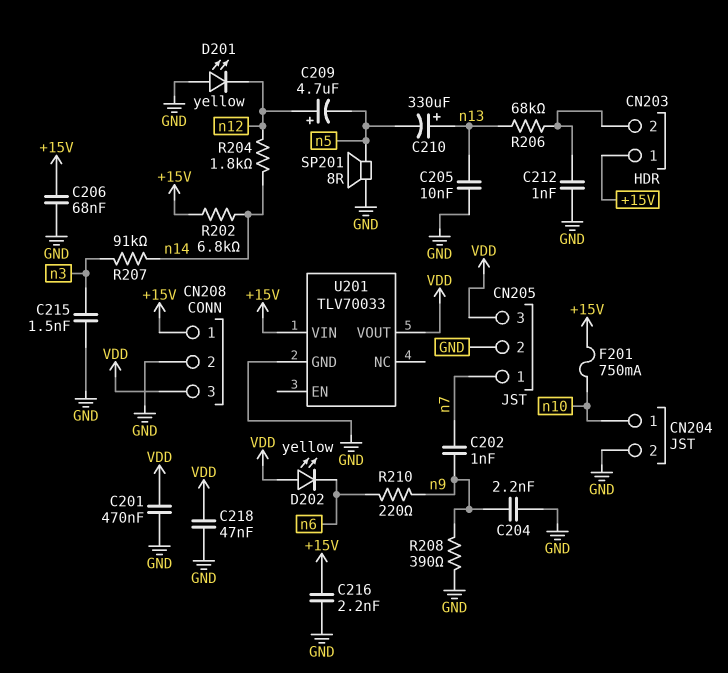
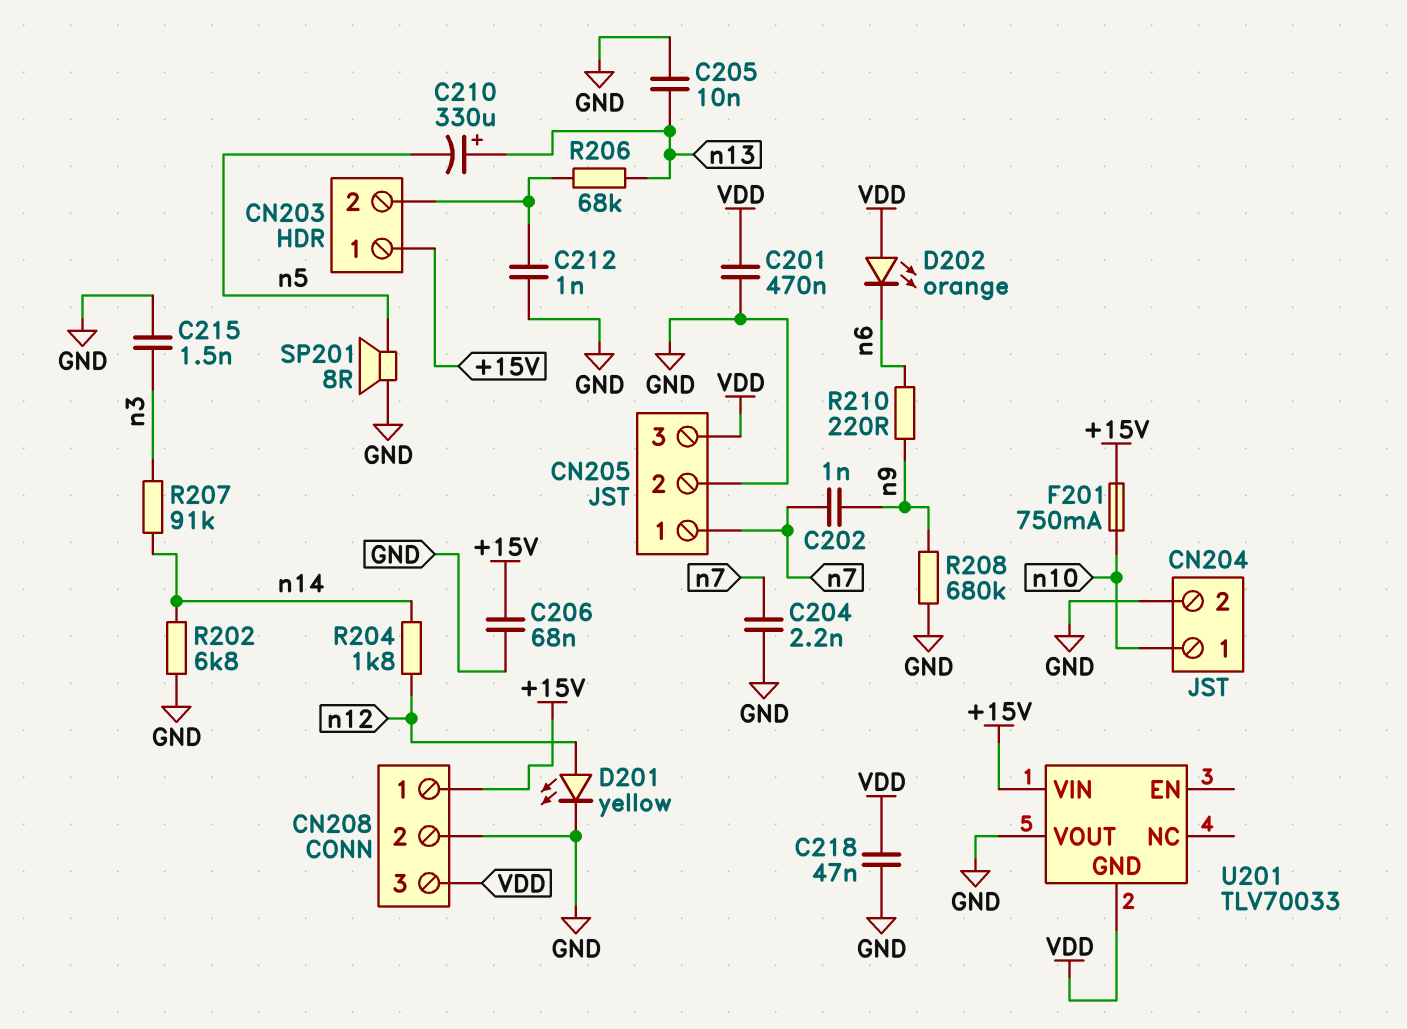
C204: 2.2nF (GND, n9) -> 2.2nF (GND, n7)
C209: 4.7uF (plus n12, minus n5) -> none
C216: 2.2nF (+15V, GND) -> none
D201: LED yellow (A GND, K n12) -> LED yellow (A n12, K GND)
D202: LED yellow (A VDD, K n6) -> LED orange (A VDD, K n6)
R202: 6.8k (+15V, n14) -> 6.8k (GND, n14)
R208: 390 (GND, n9) -> 680k (GND, n9)
U201 pin GND: GND -> VDD
U201 pin VOUT: VDD -> GND

